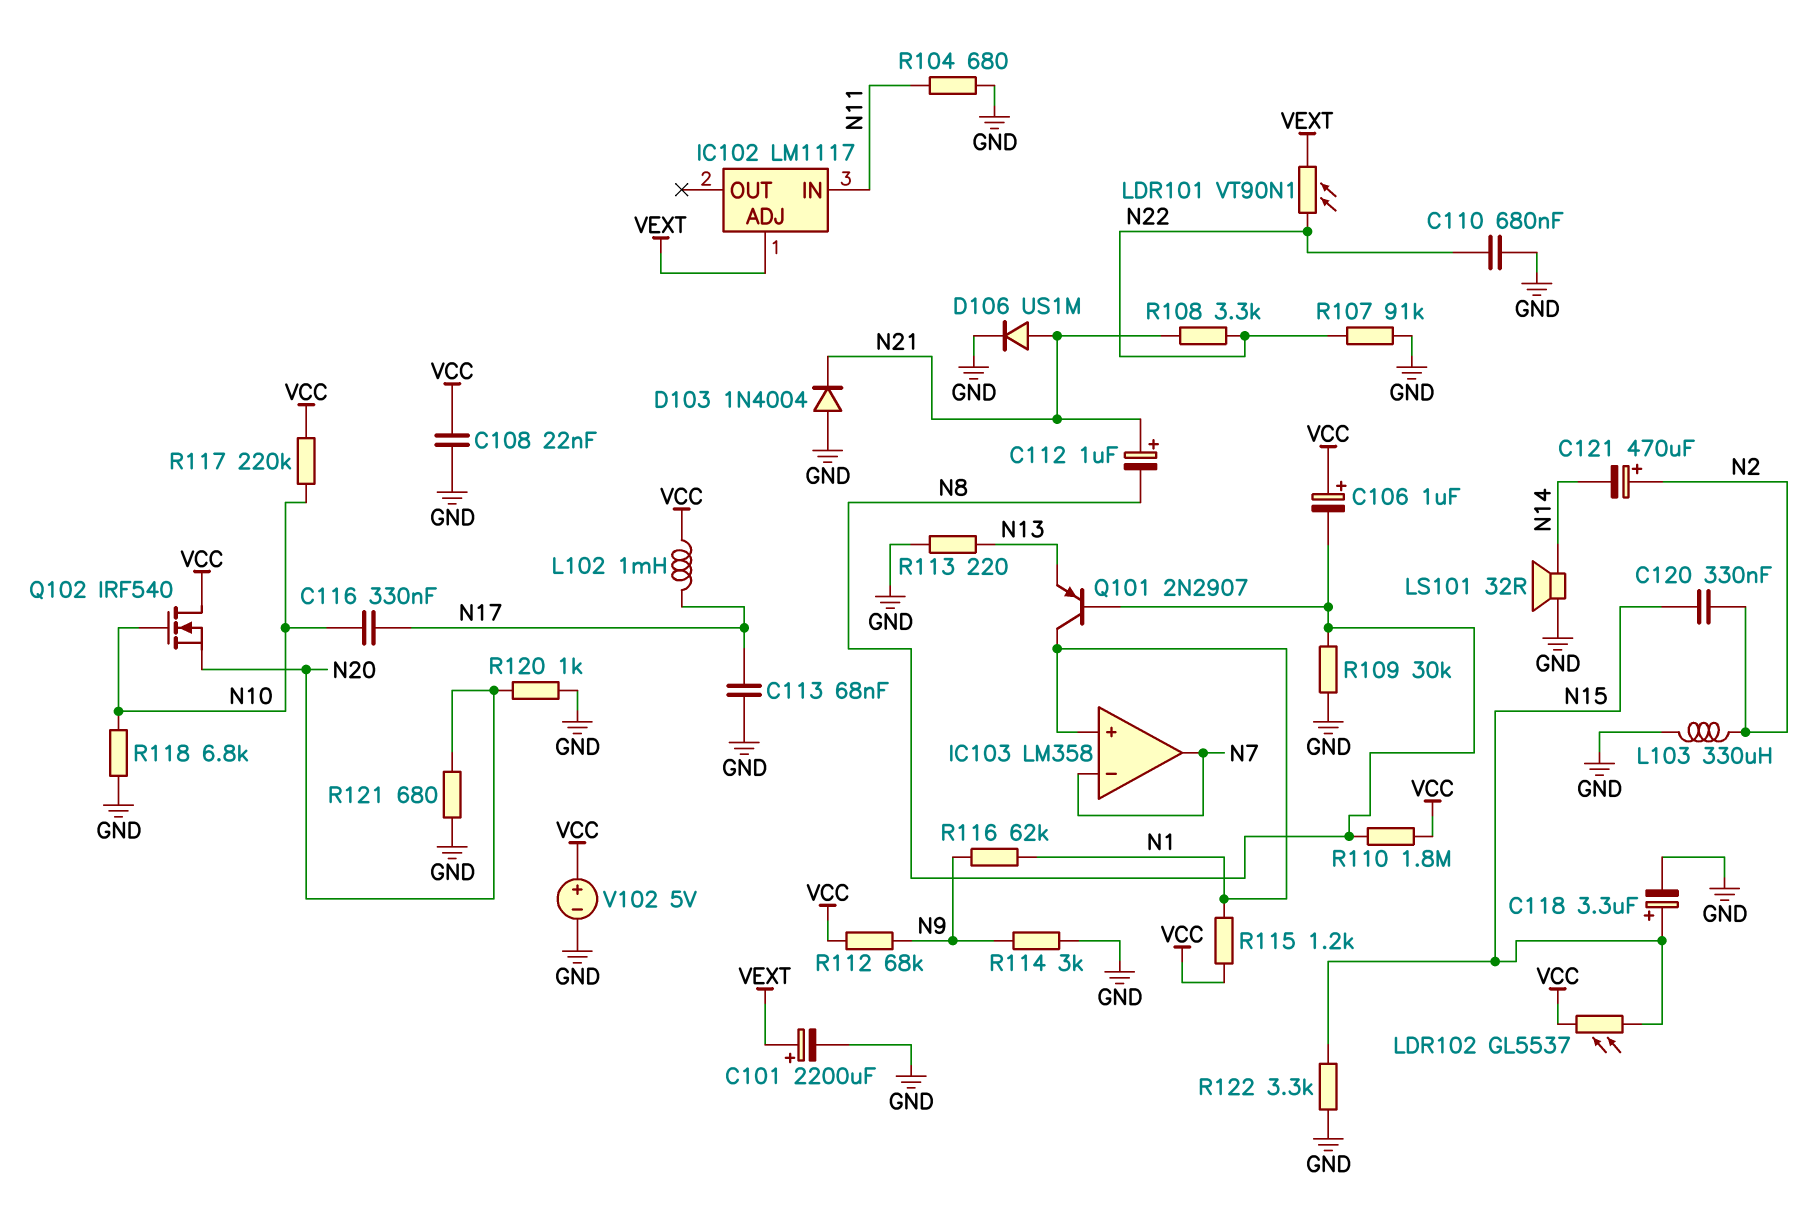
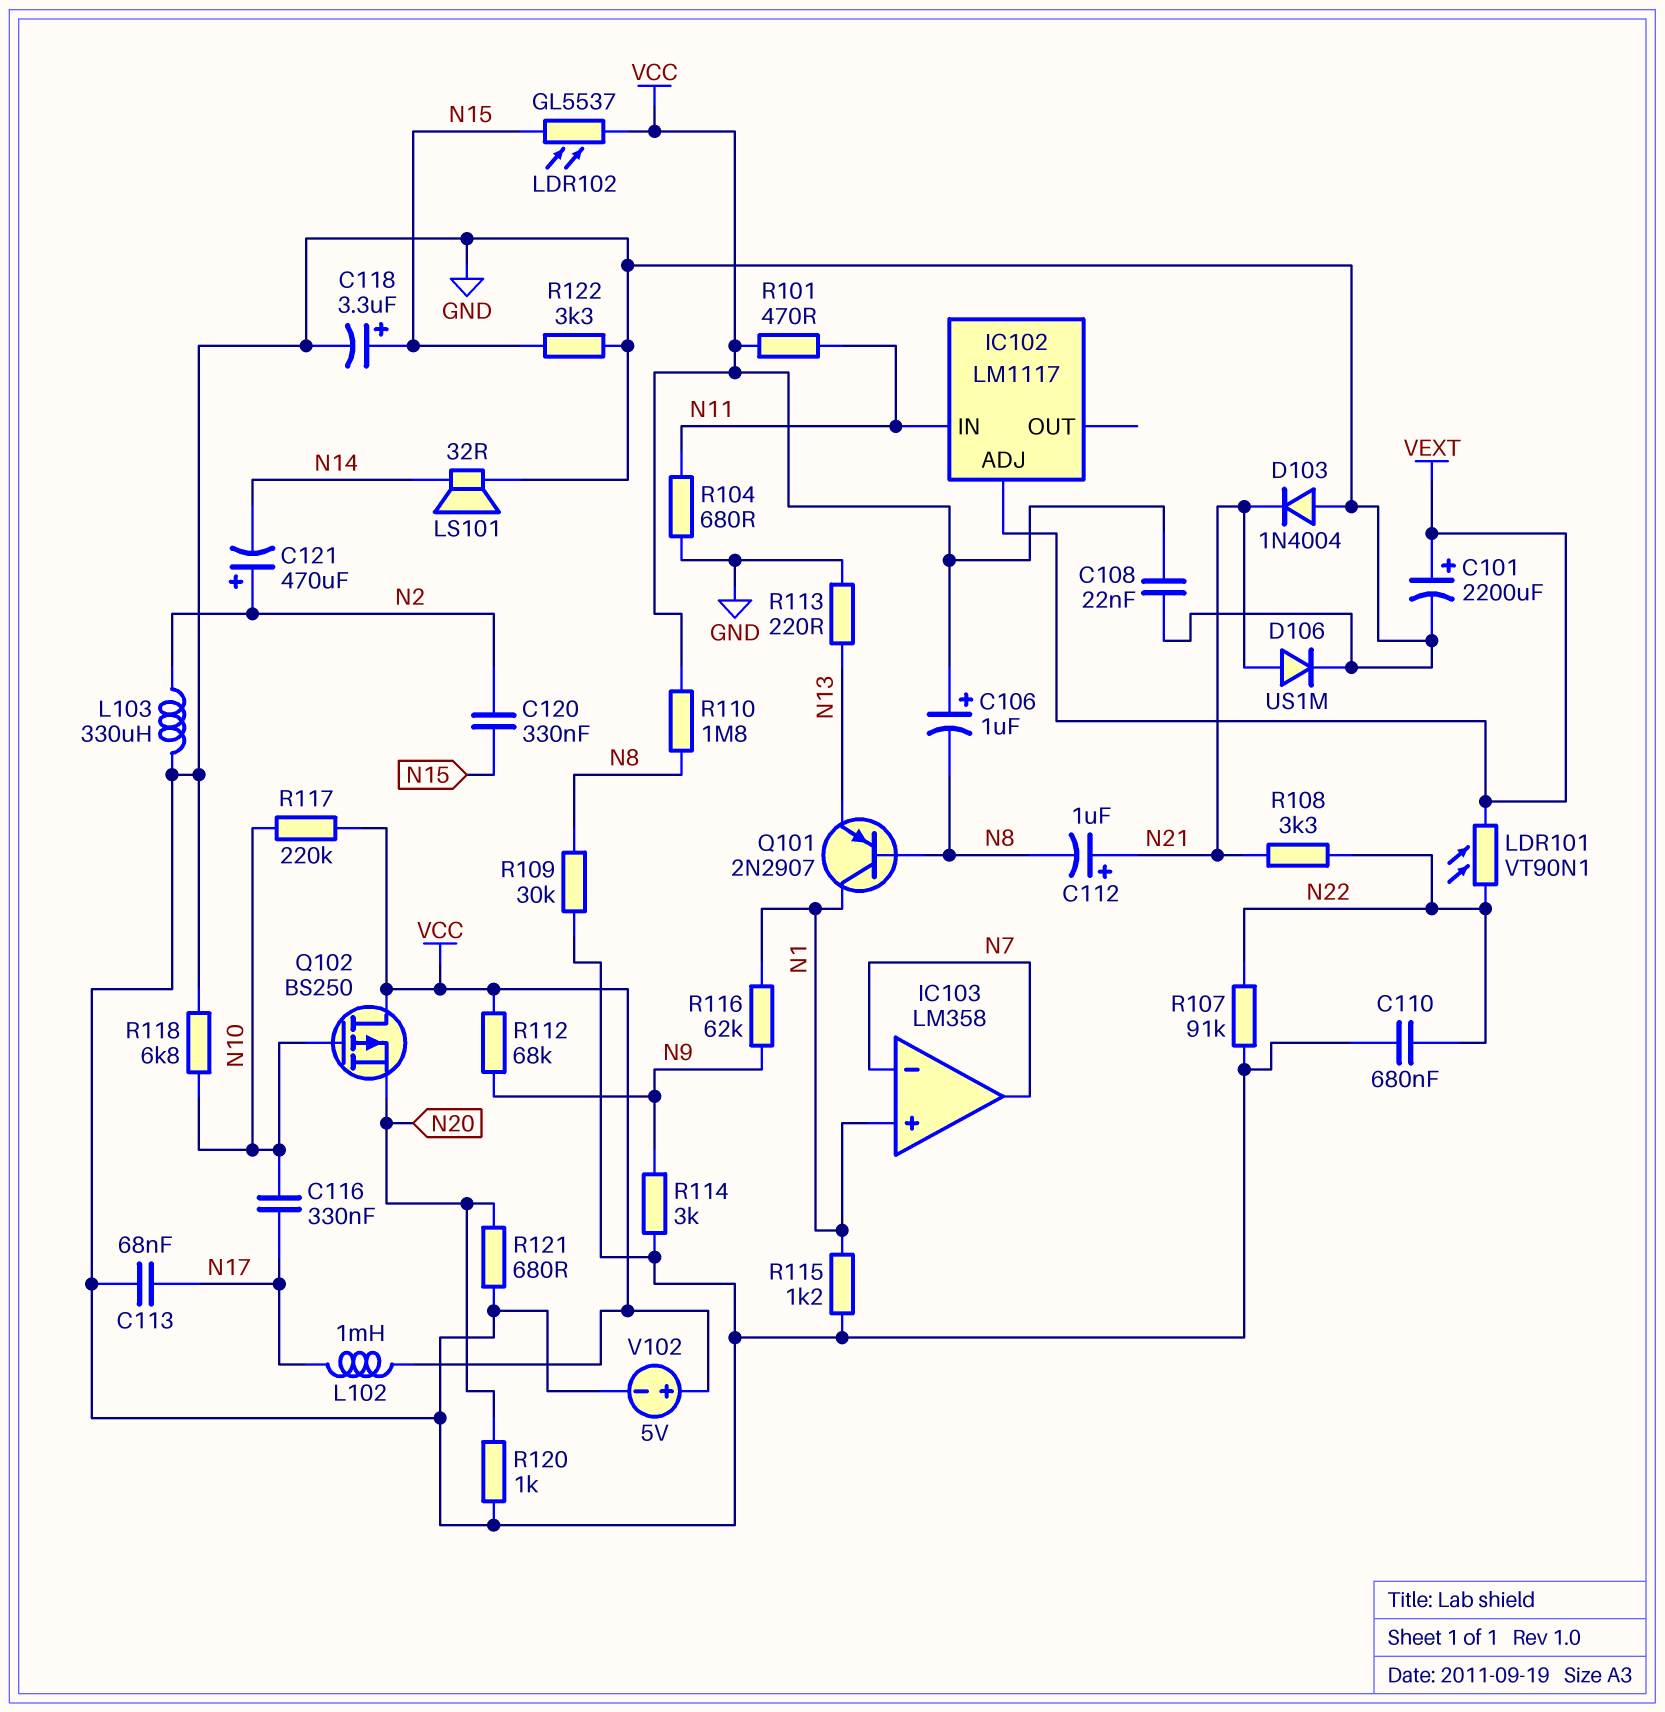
Q102: NMOS IRF540 (G N10, D VCC, S N20) -> PMOS BS250 (G N10, D VCC, S N20)
R101: none -> 470 (N11, VCC)
R115: 1.2k (N1, VCC) -> 1.2k (GND, N1)

